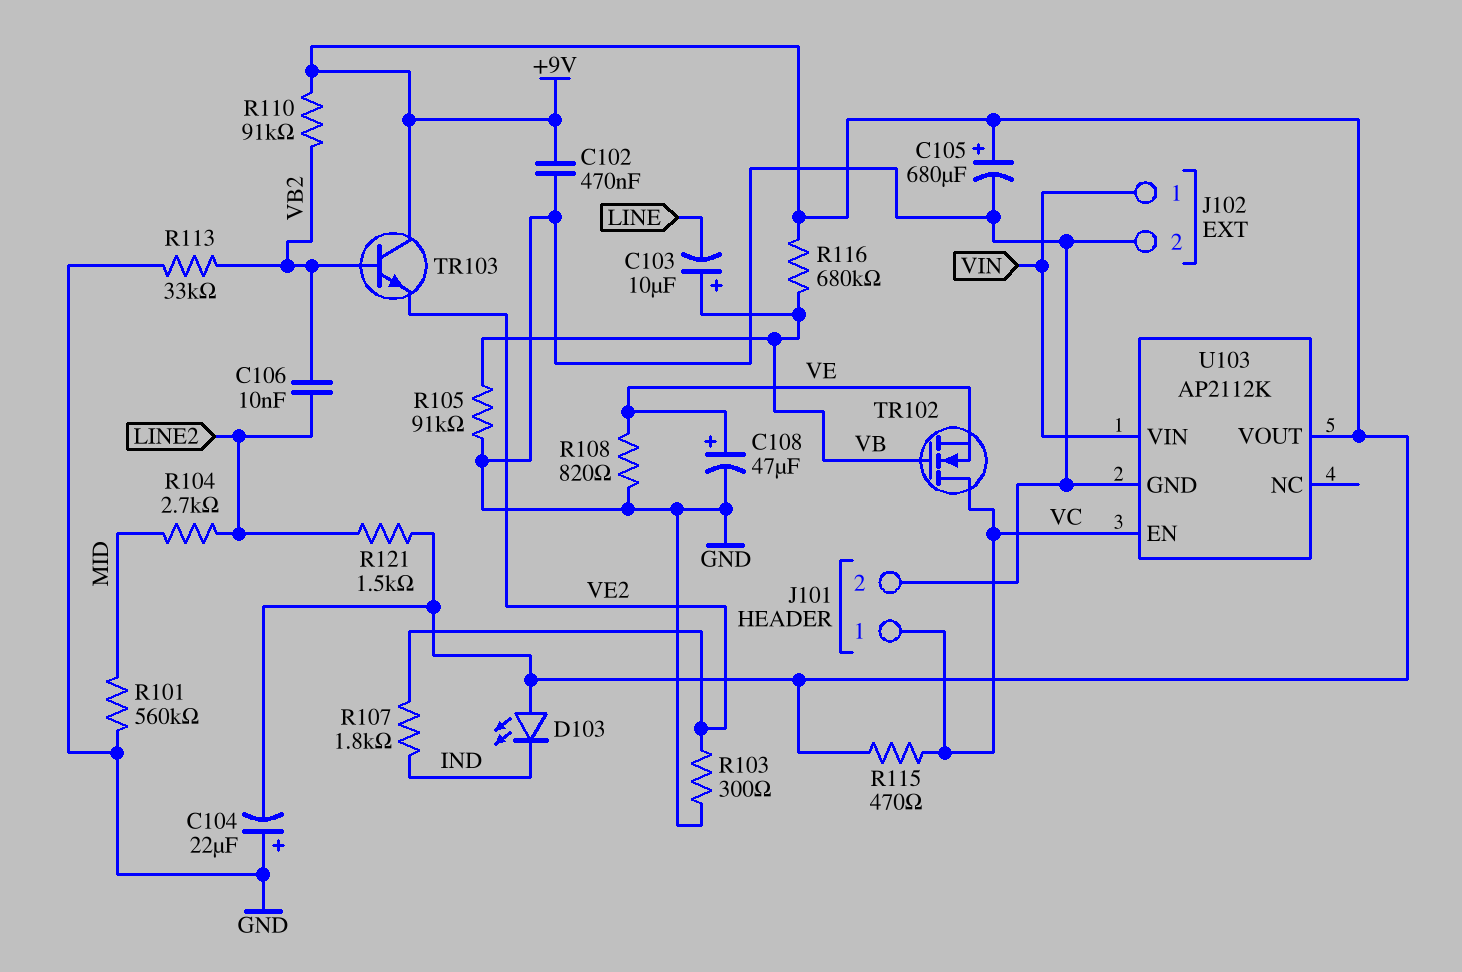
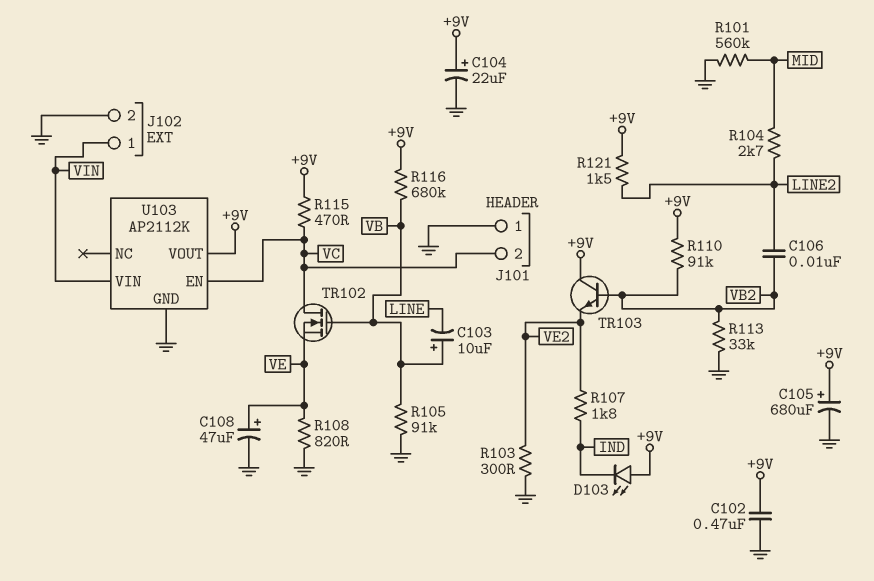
C104: 22uF (plus GND, minus +9V) -> 22uF (plus +9V, minus GND)
J101 pin 1: VC -> GND
J101 pin 2: GND -> VC

